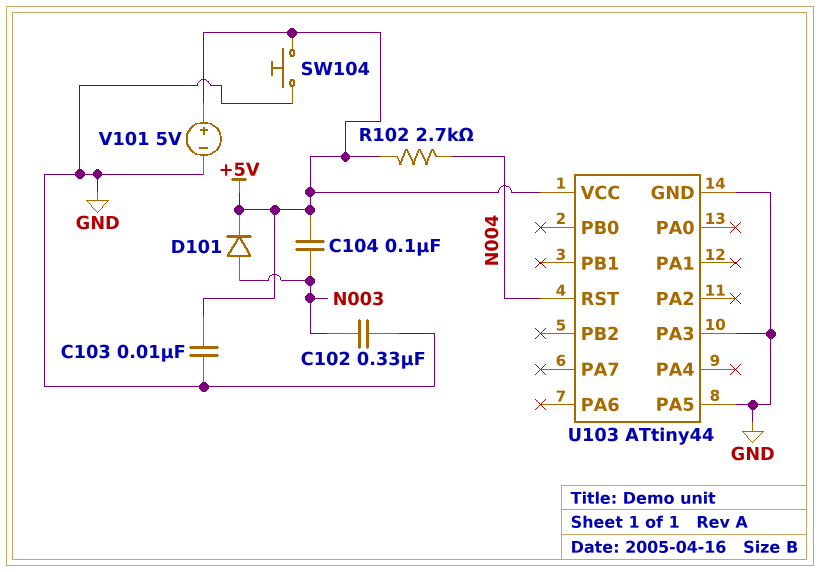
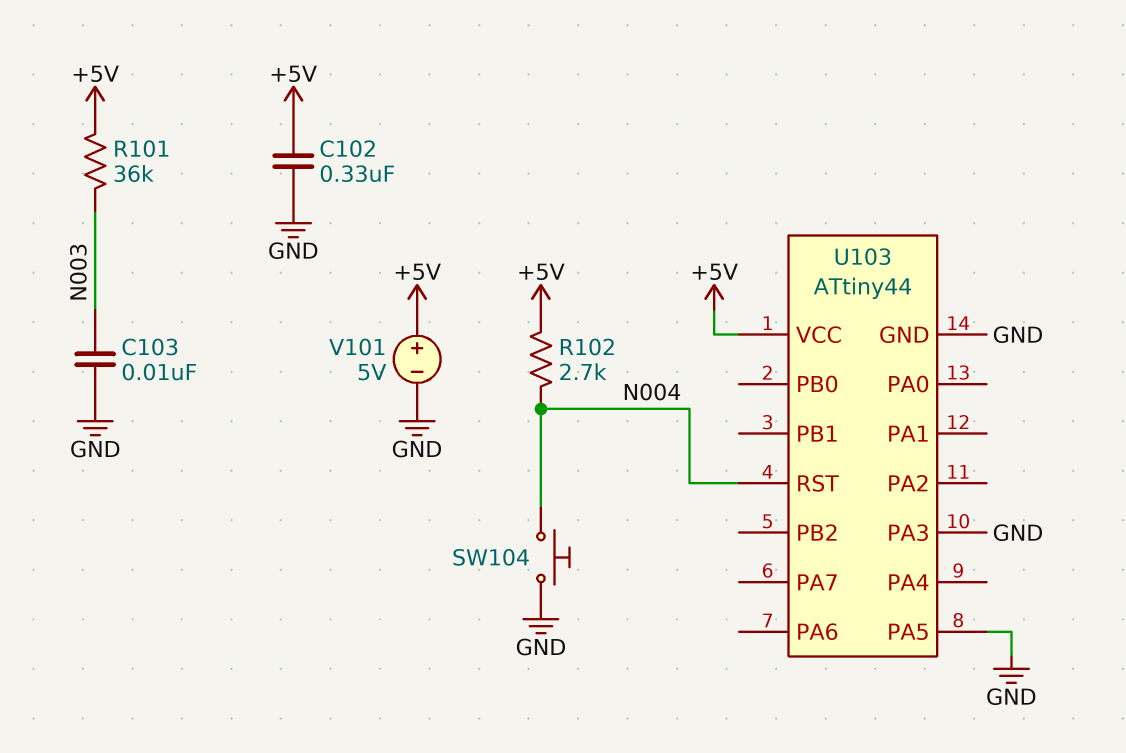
C102: 330nF (GND, N003) -> 330nF (+5V, GND)
C103: 10nF (+5V, GND) -> 10nF (GND, N003)
C104: 100nF (+5V, N003) -> none
D101: diode (A N003, K +5V) -> none
R101: none -> 36k (+5V, N003)
SW104: button (+5V, GND) -> button (GND, N004)

